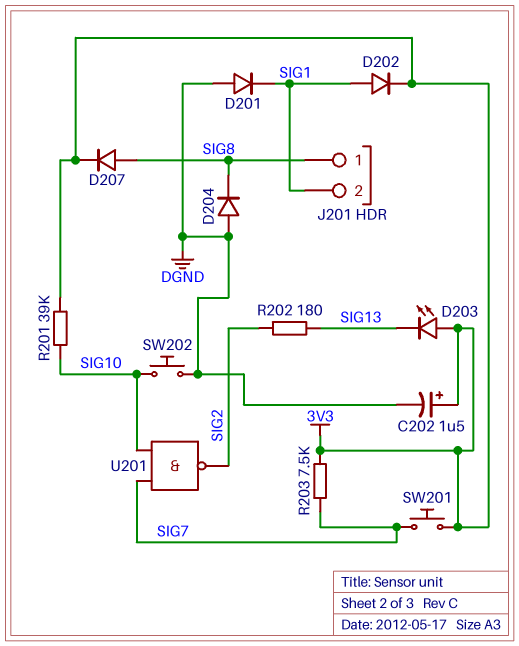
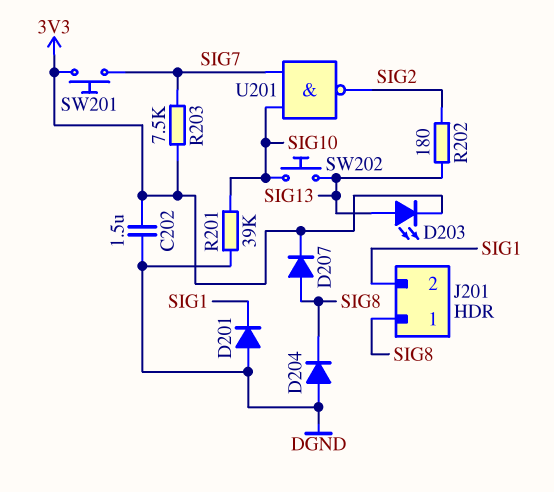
C202: 1.5uF (plus 3V3, minus DGND) -> 1.5uF (3V3, DGND)
D202: diode (A SIG1, K 3V3) -> none
D203: LED (A 3V3, K SIG13) -> LED (A SIG13, K 3V3)
R201: 39k (3V3, SIG10) -> 39k (DGND, SIG10)
SW202: button (DGND, SIG10) -> button (SIG10, SIG13)

